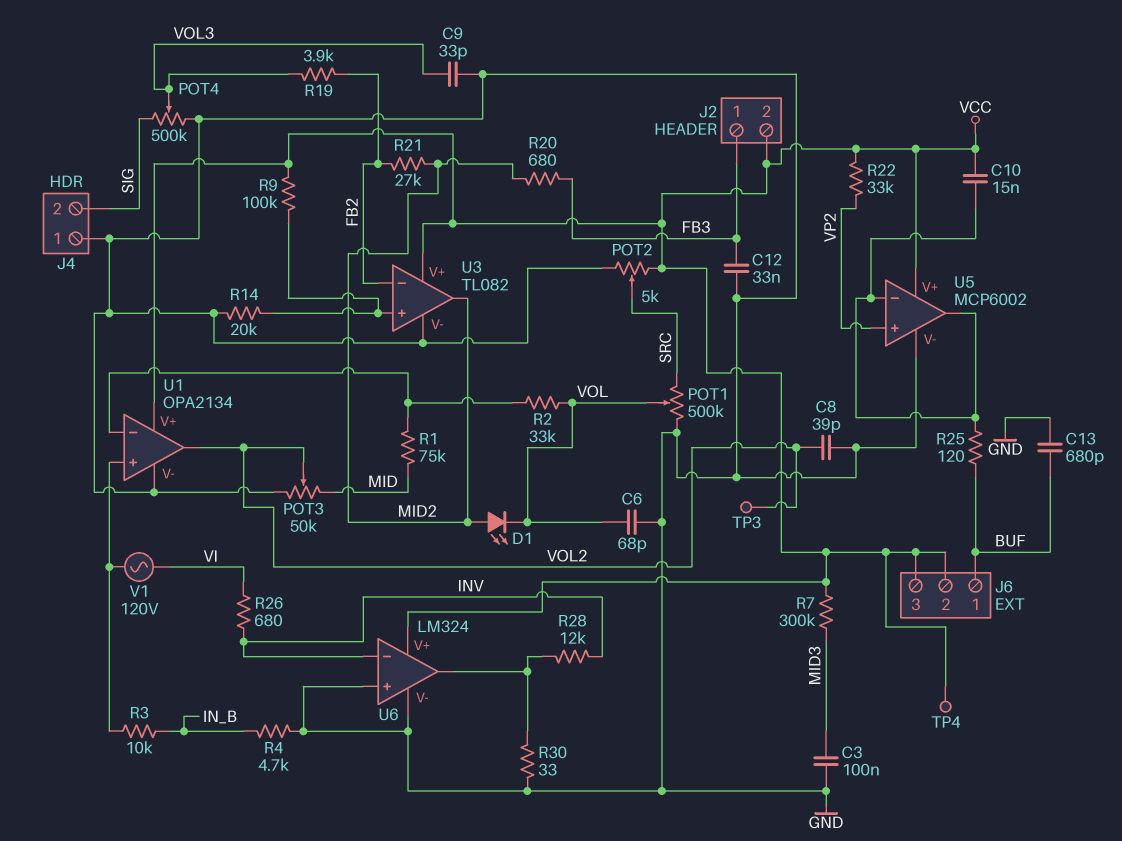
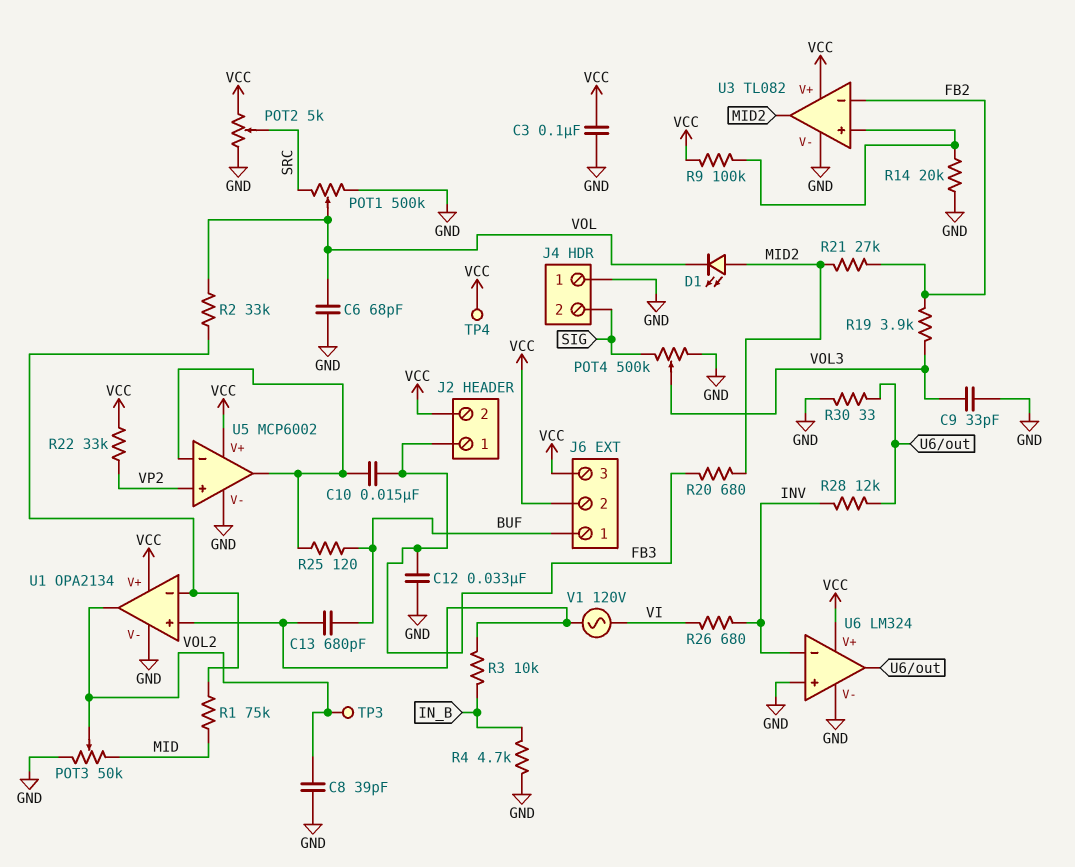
C3: 100nF (GND, MID3) -> 100nF (GND, VCC)
C10: 15nF (U5/in-, VCC) -> 15nF (FB3, U5/in-)
C13: 680pF (BUF, GND) -> 680pF (BUF, U1/in+)
R7: 300k (MID3, VCC) -> none

